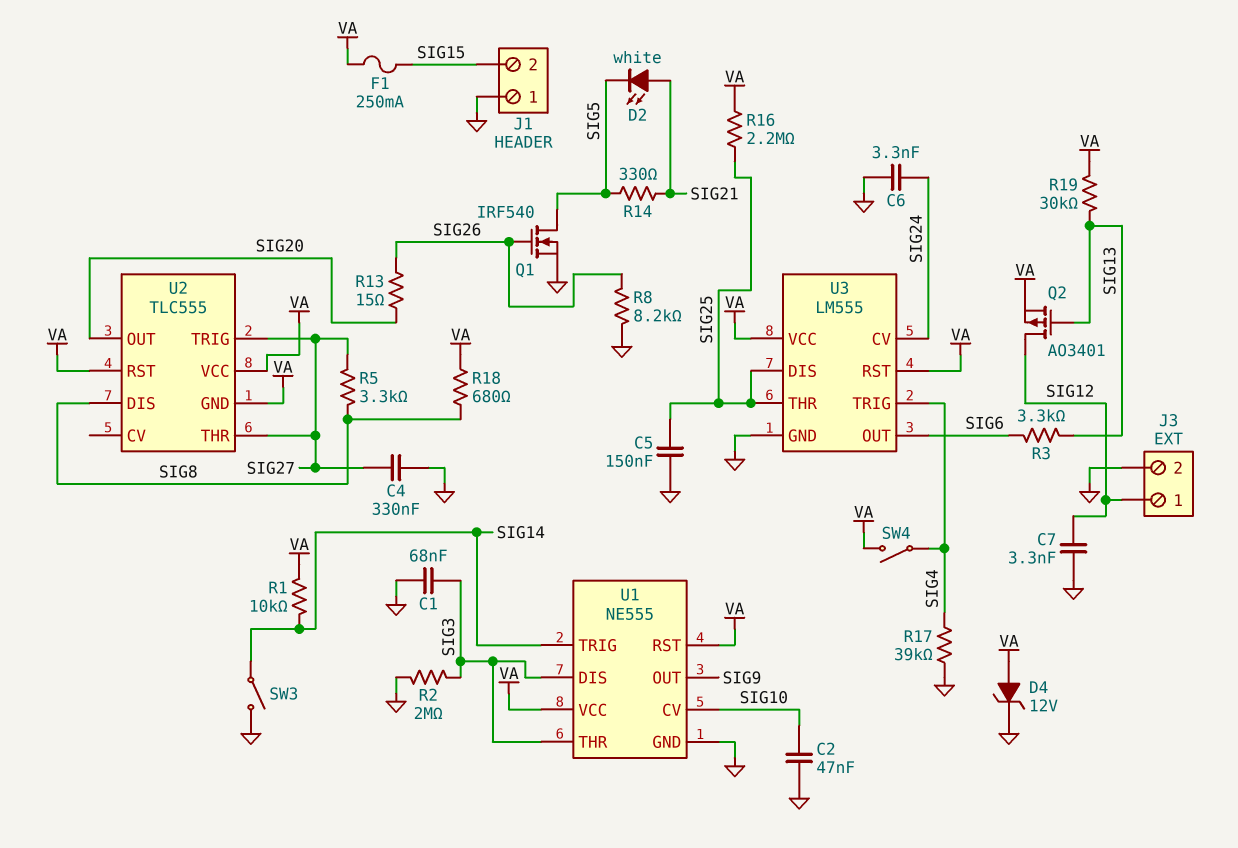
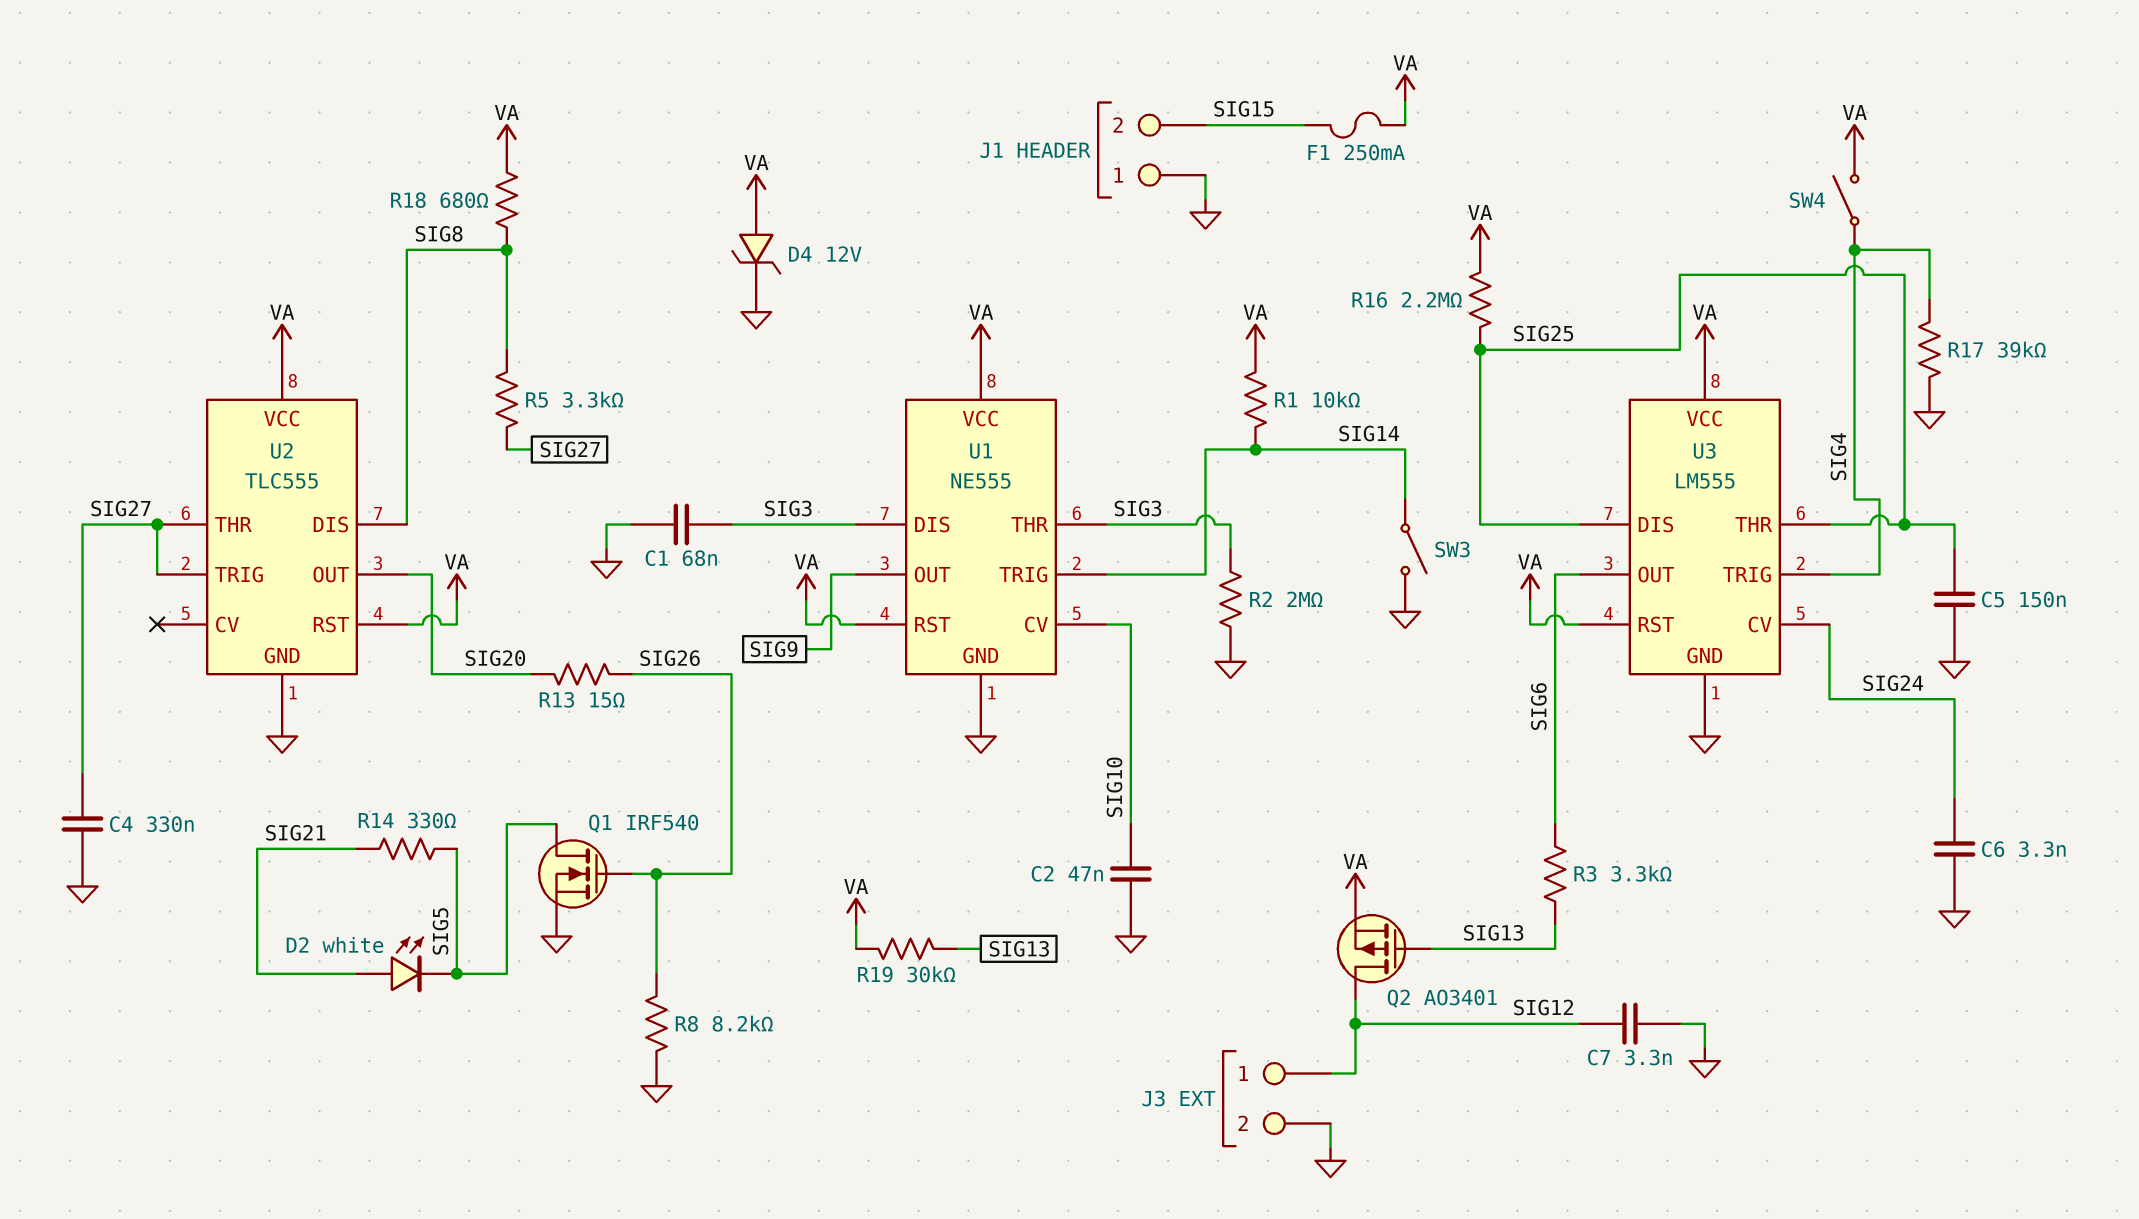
U2 pin GND: VA -> GND

